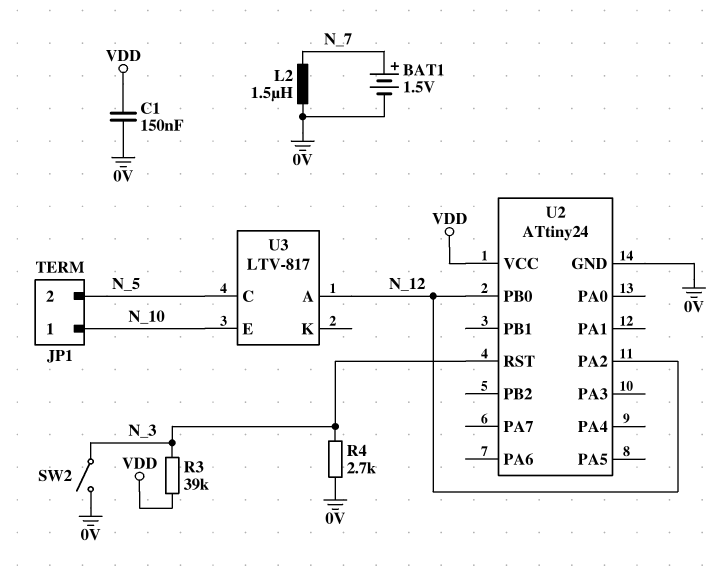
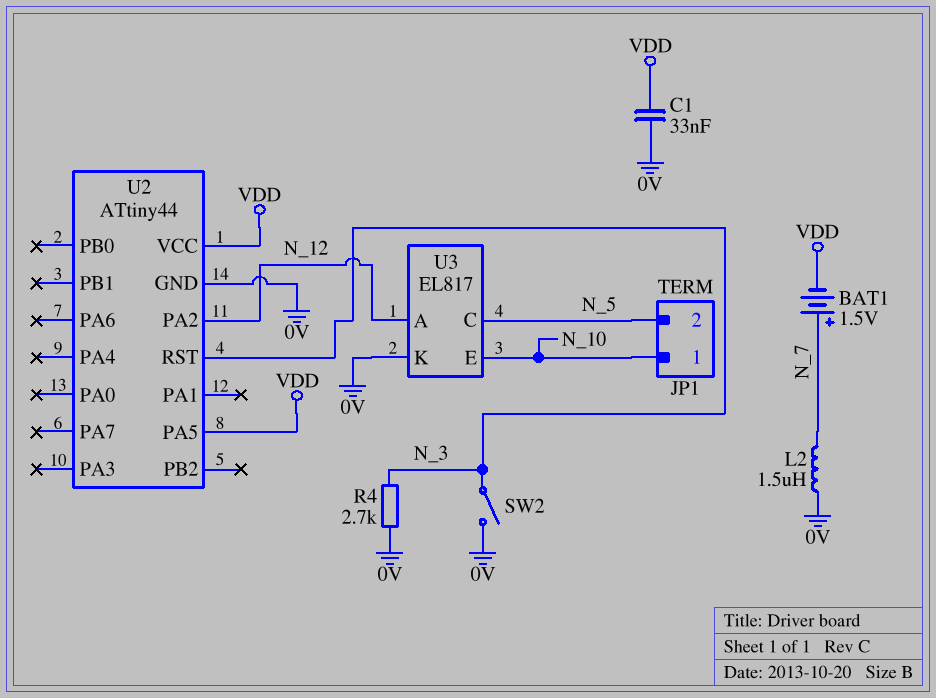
BAT1: 1.5V (plus N_7, minus 0V) -> 1.5V (plus N_7, minus VDD)
C1: 150nF (0V, VDD) -> 33nF (0V, VDD)
R3: 39k (N_3, VDD) -> none
U2: ATtiny24 -> ATtiny44
U2 pin PA5: none -> VDD
U2 pin PB0: N_12 -> none
U3: LTV-817 -> EL817
U3 pin K: none -> 0V

